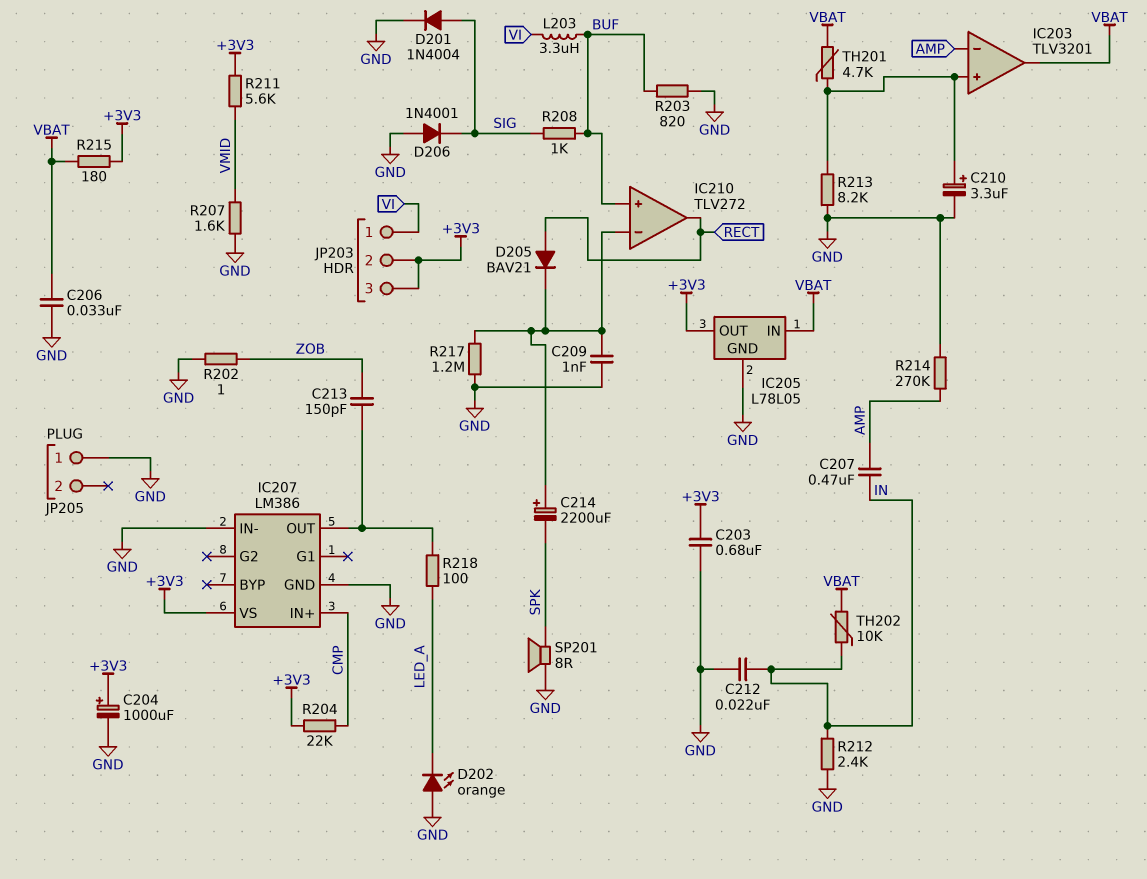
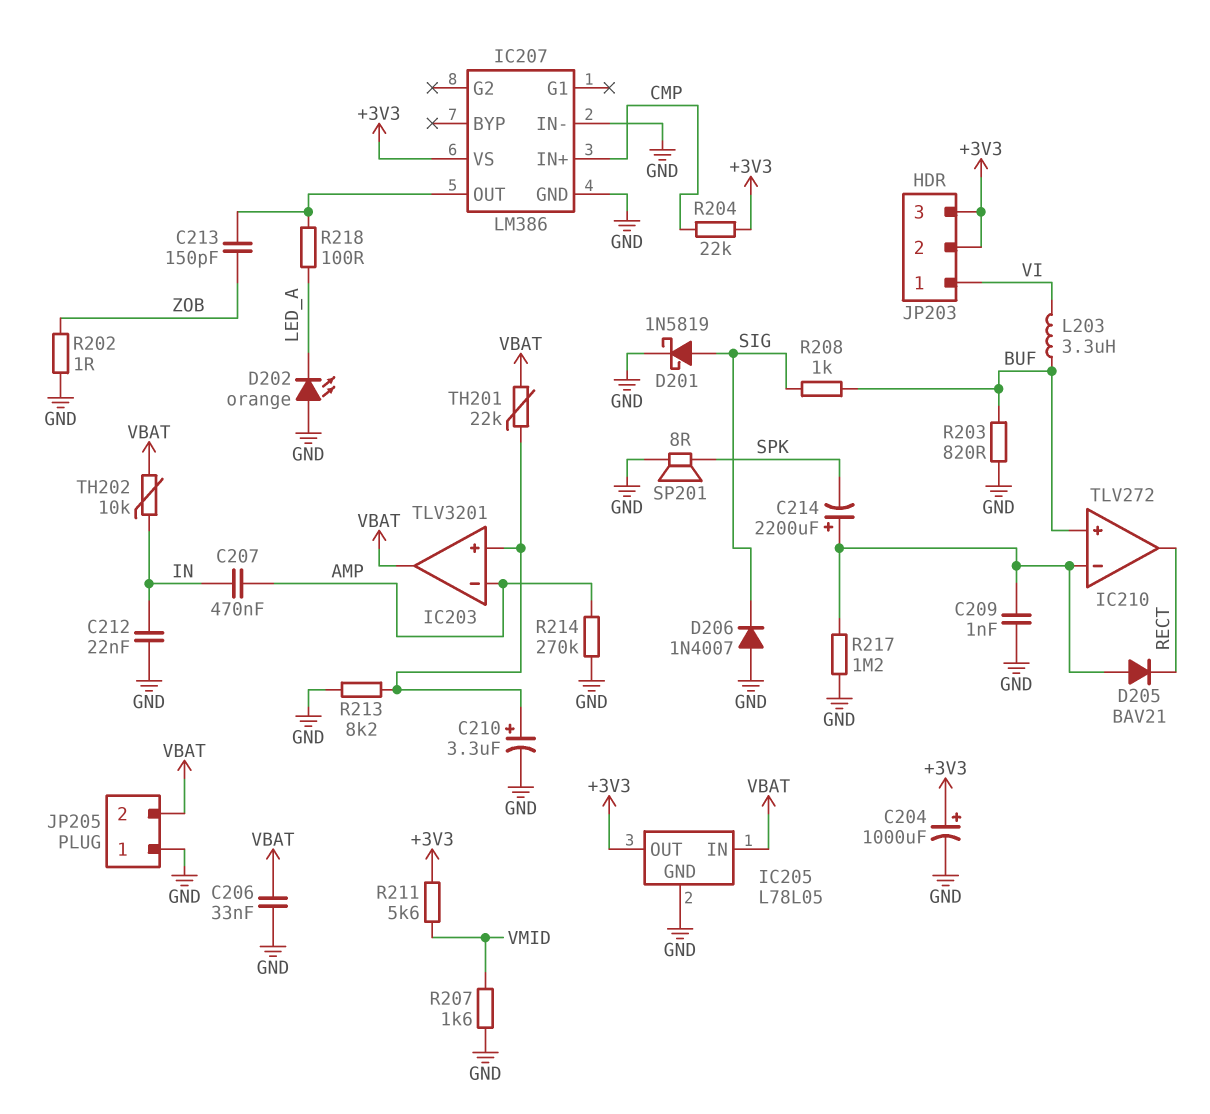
C203: 680nF (+3V3, GND) -> none
D201: diode 1N4004 (A SIG, K GND) -> schottky 1N5819 (A SIG, K GND)
D205: diode BAV21 (A RECT, K IC210/in-) -> diode BAV21 (A IC210/in-, K RECT)
D206: diode 1N4001 (A GND, K SIG) -> diode 1N4007 (A GND, K SIG)
JP205 pin 2: none -> VBAT
R212: 2.4k (GND, IN) -> none
R215: 180 (+3V3, VBAT) -> none
TH201: 4.7k (IC203/in+, VBAT) -> 22k (IC203/in+, VBAT)

